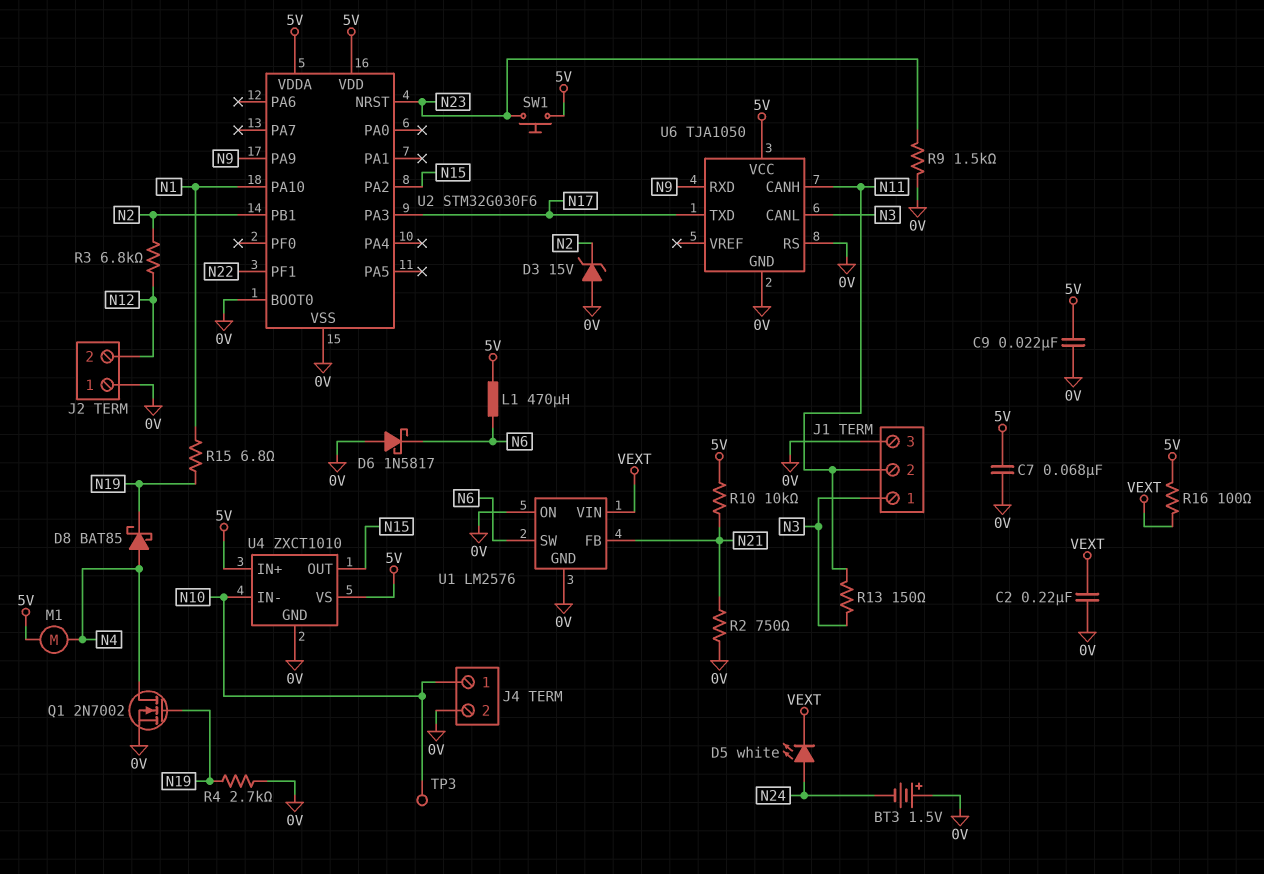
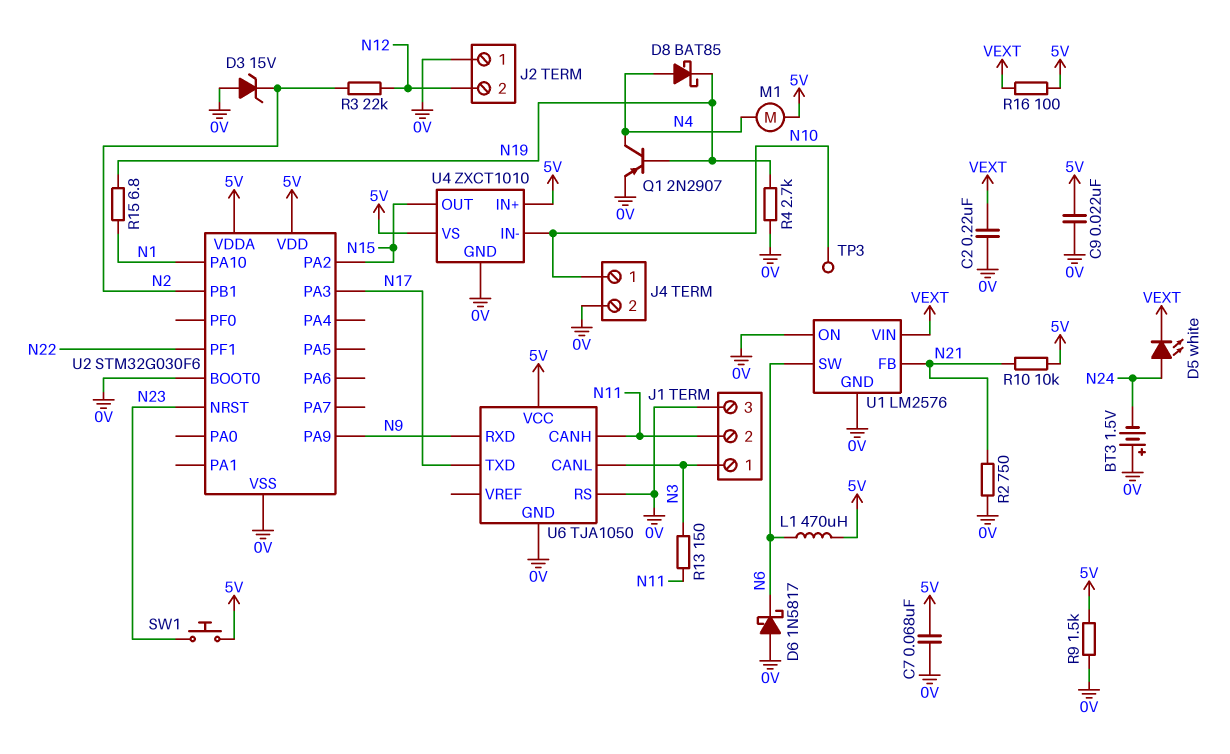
Q1: NMOS 2N7002 (G N19, D N4, S 0V) -> PNP 2N2907 (B N19, C N4, E 0V)
R3: 6.8k (N2, N12) -> 22k (N2, N12)
R9: 1.5k (0V, N23) -> 1.5k (0V, 5V)

